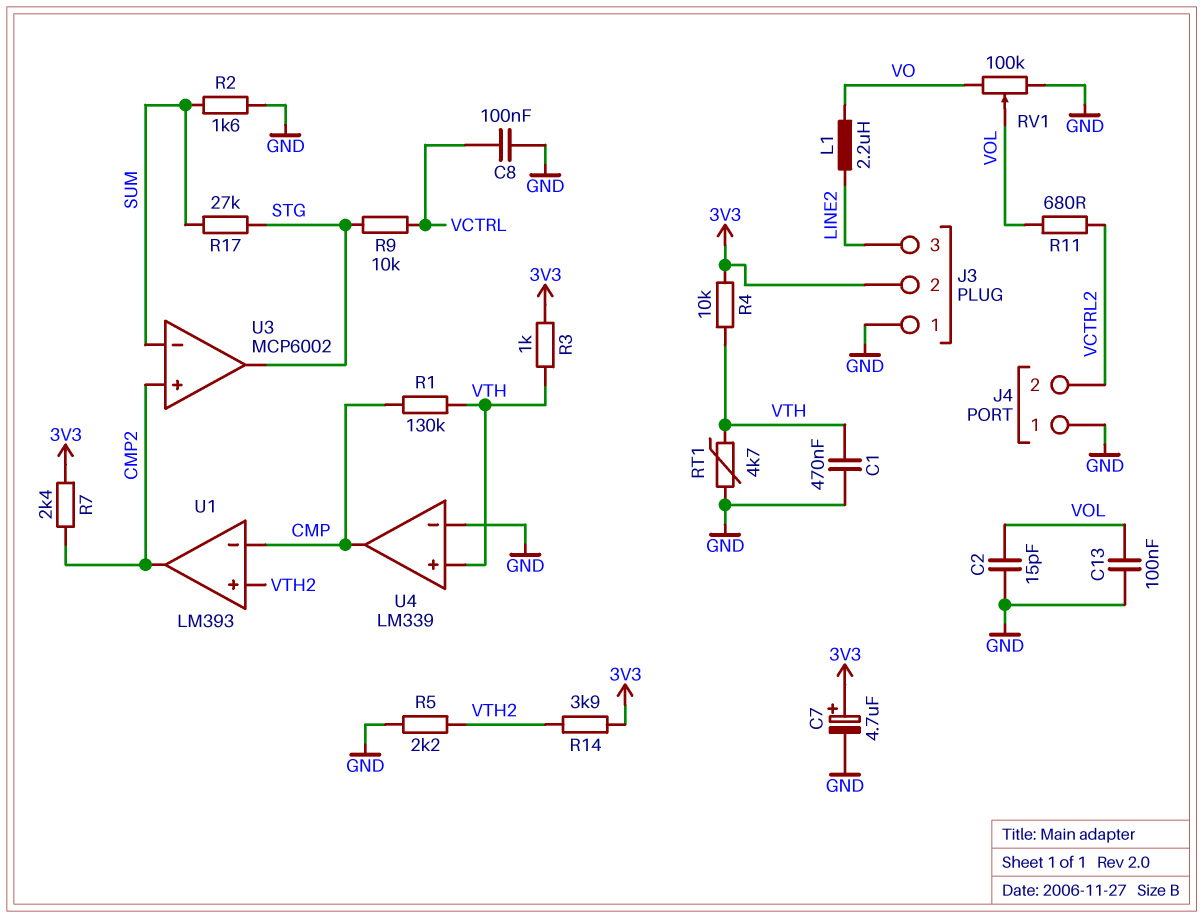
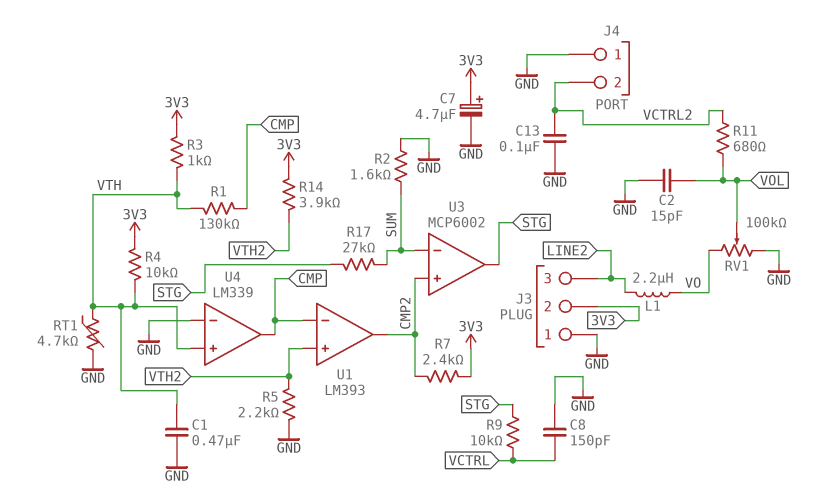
C8: 100nF (GND, VCTRL) -> 150pF (GND, VCTRL)
C13: 100nF (GND, VOL) -> 100nF (GND, VCTRL2)

